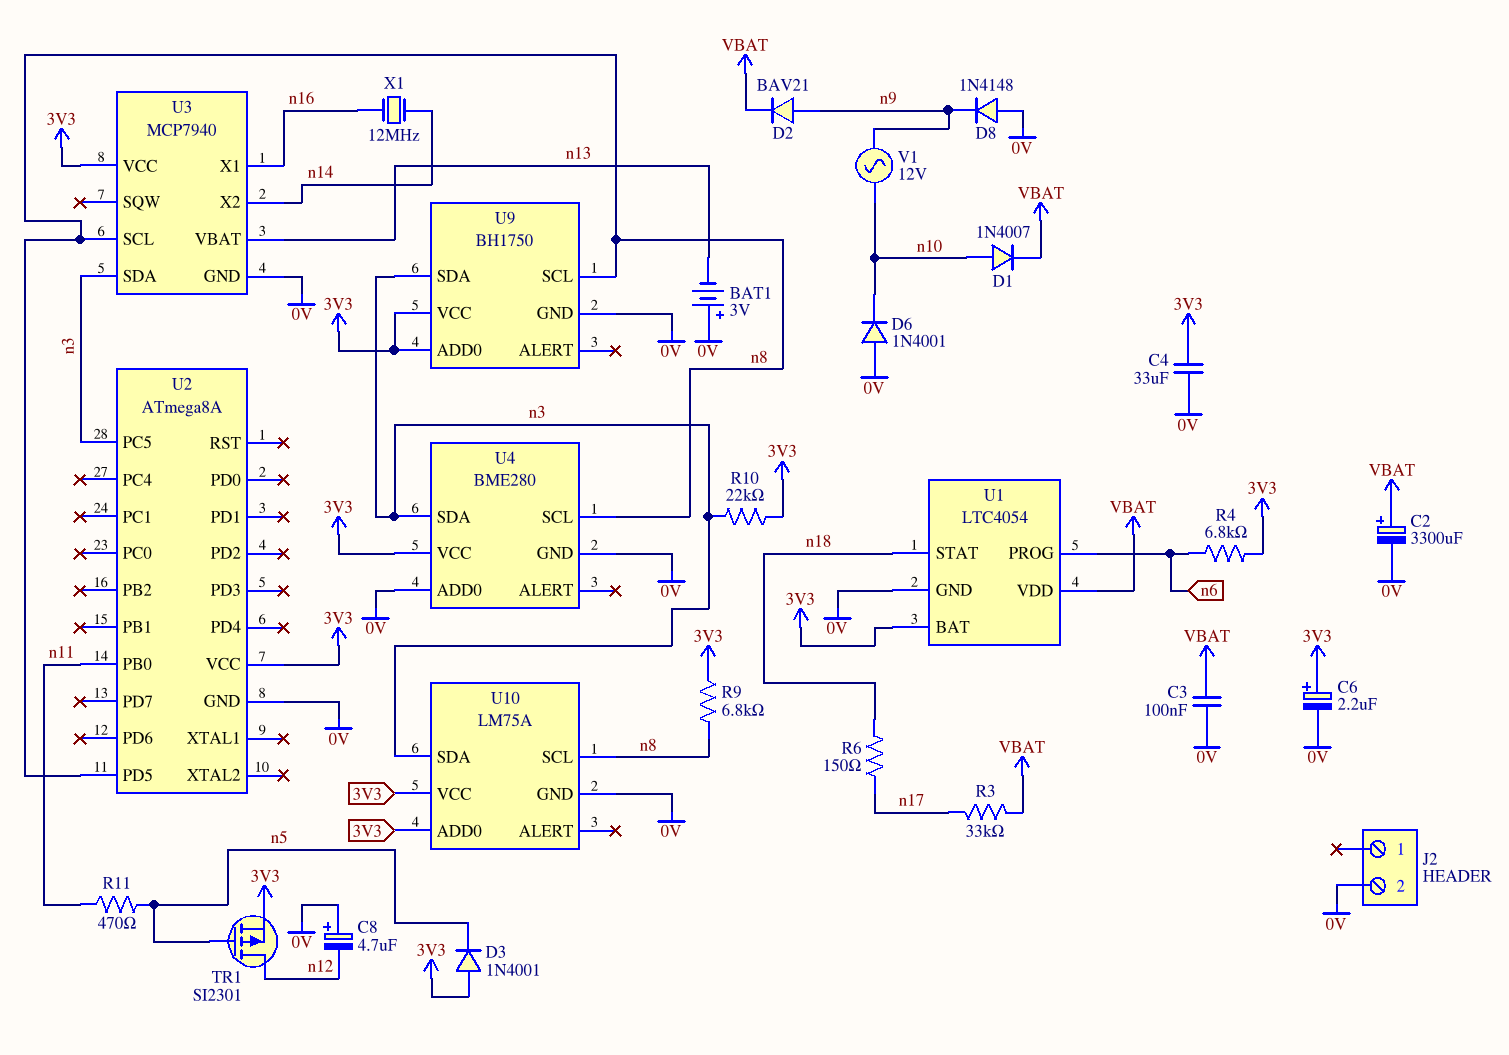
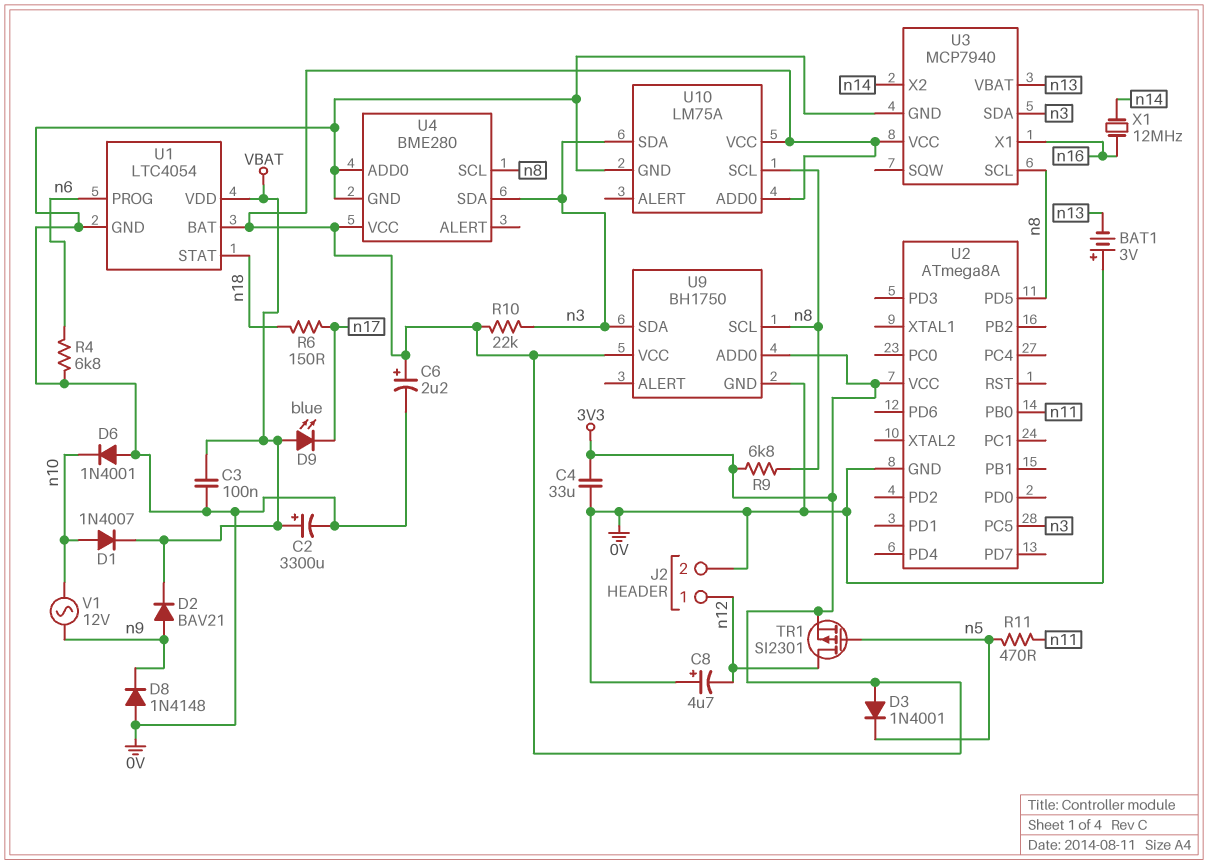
D9: none -> LED blue (A VBAT, K n17)
J2 pin 1: none -> n12
R3: 33k (VBAT, n17) -> none
R4: 6.8k (3V3, n6) -> 6.8k (0V, n6)

